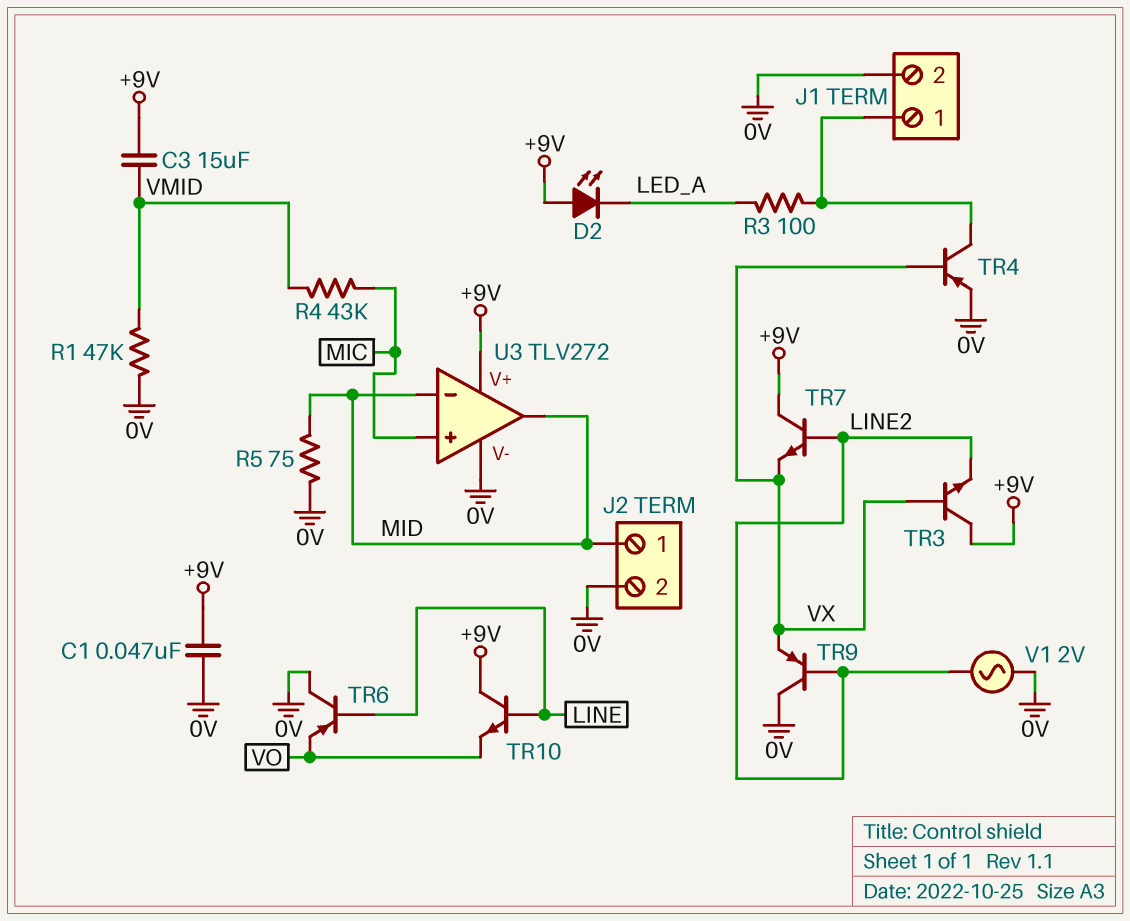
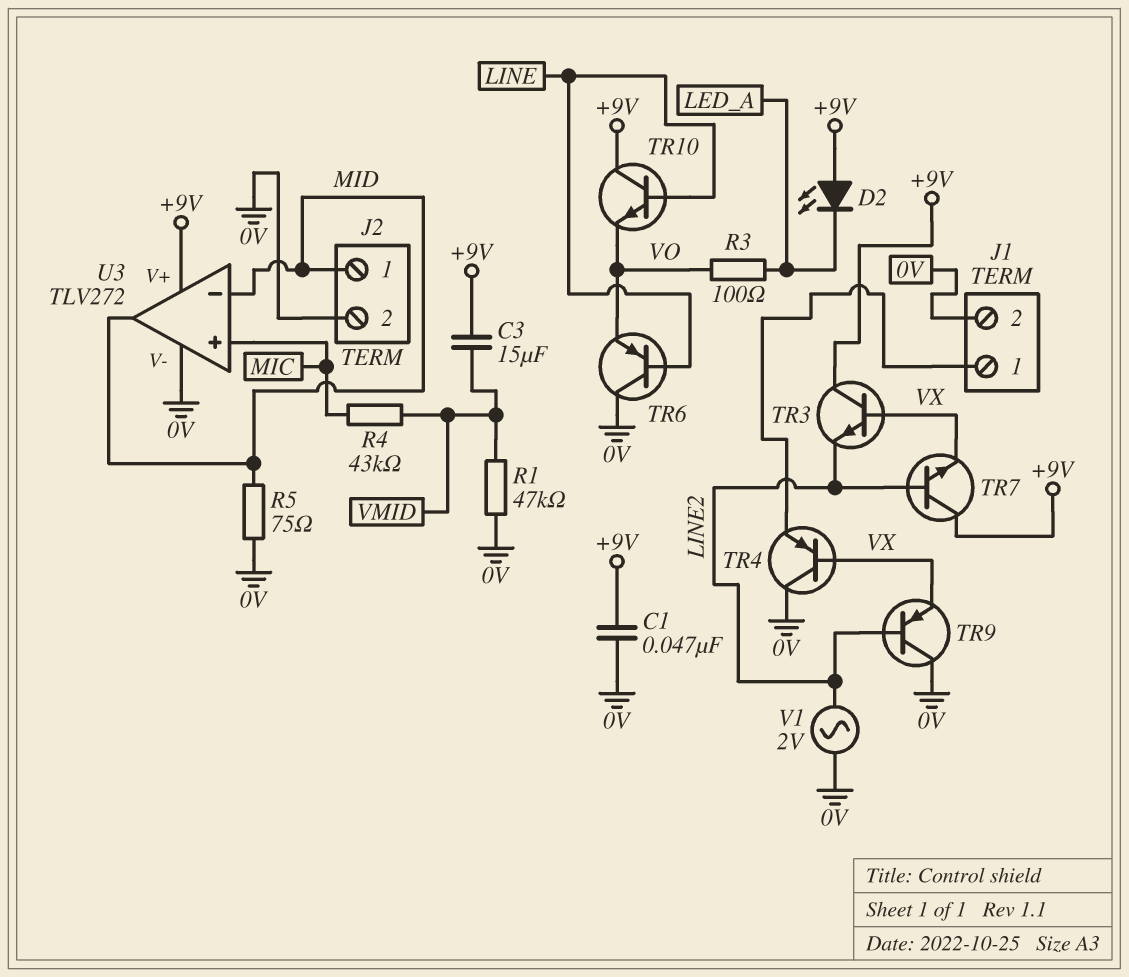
R3: 100 (J1/1, LED_A) -> 100 (LED_A, VO)
TR4: PNP (B VX, C J1/1, E 0V) -> PNP (B VX, C 0V, E J1/1)

